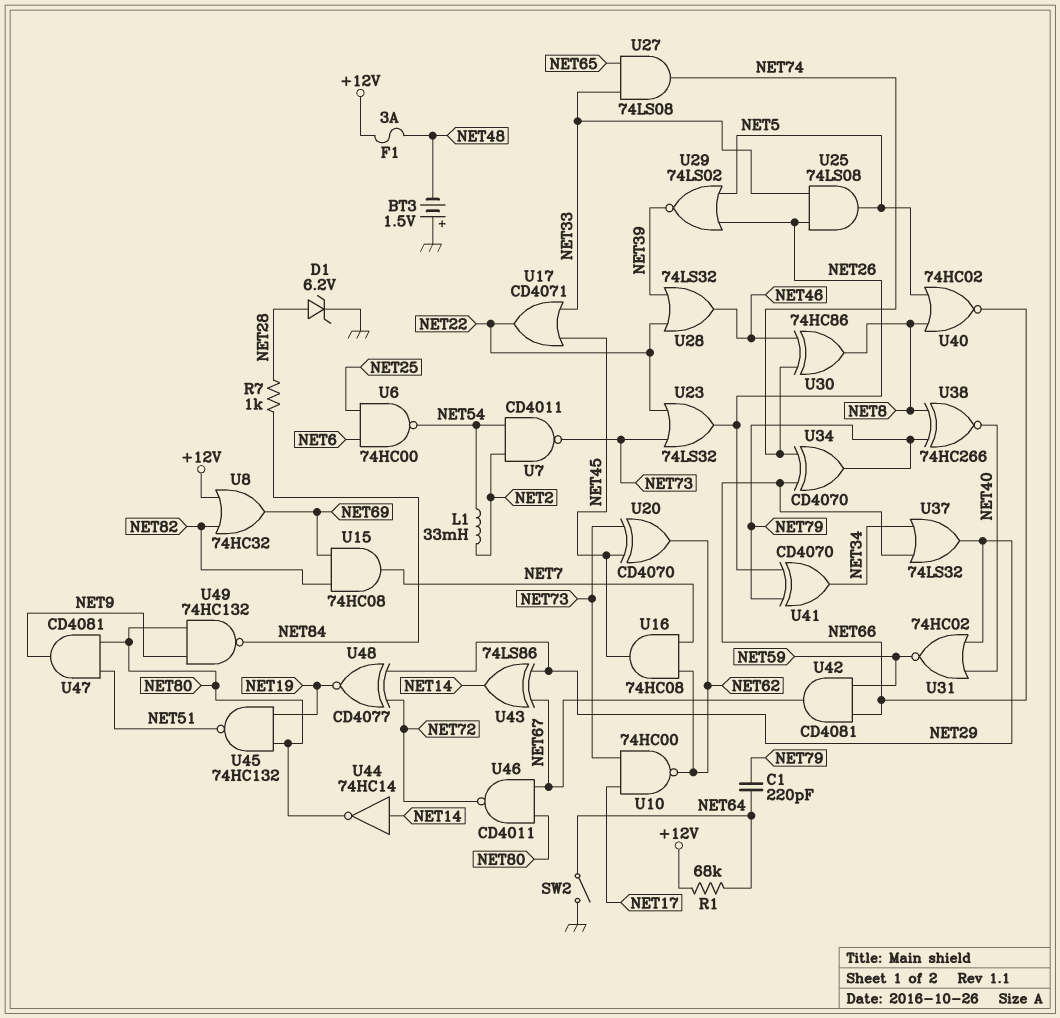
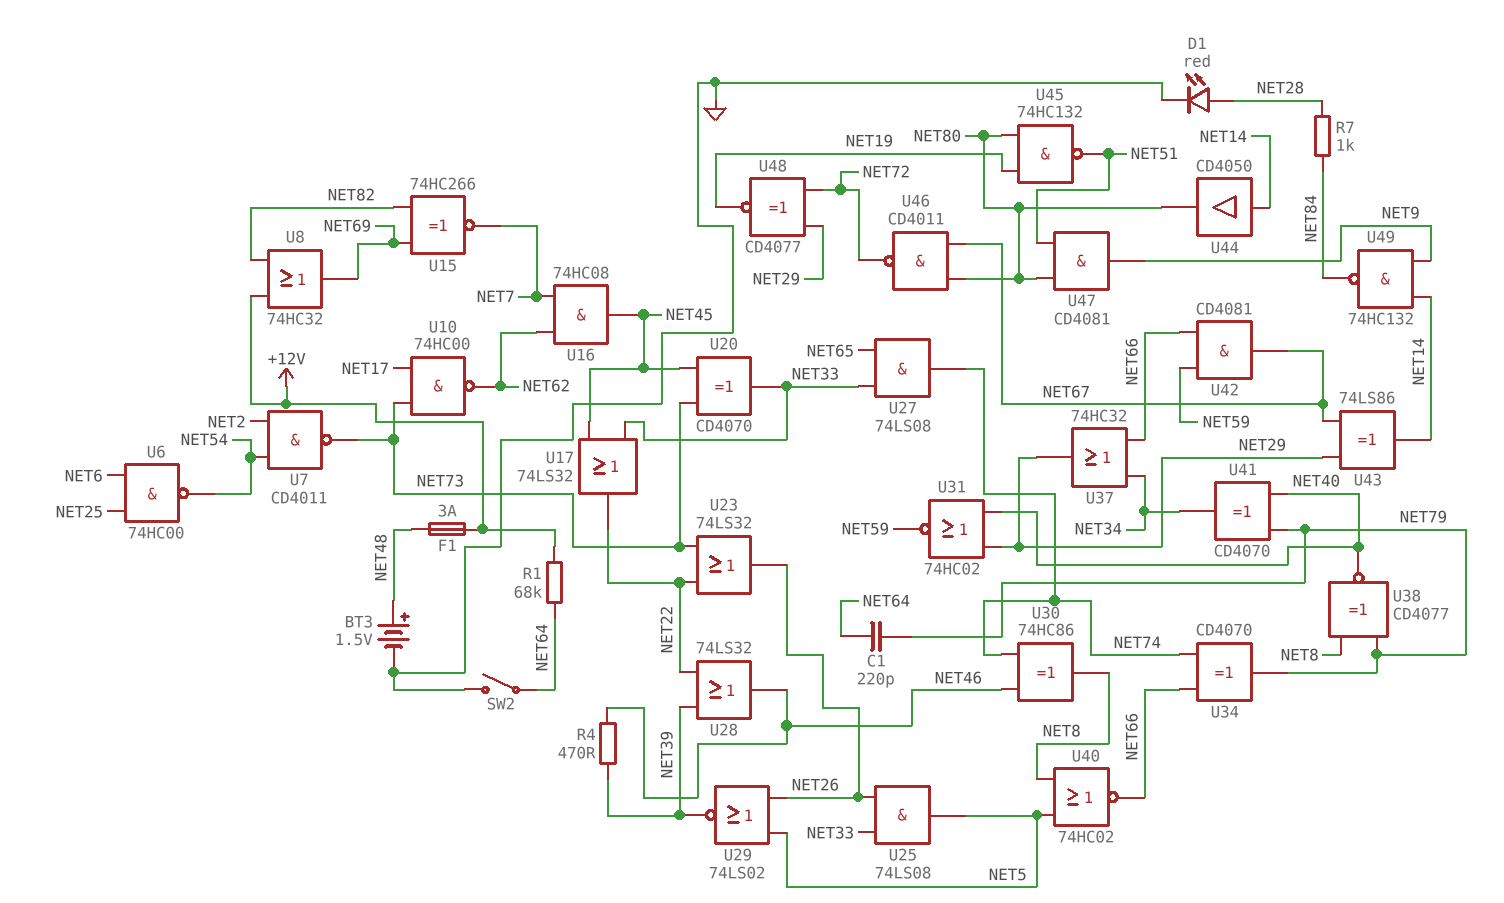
BT3: 1.5V (plus GND, minus NET48) -> 1.5V (plus NET48, minus GND)
D1: zener 6.2V (A NET28, K GND) -> LED red (A NET28, K GND)
L1: 33mH (NET2, NET54) -> none
R4: none -> 470 (NET39, NET46)
U15: AND 74HC08 (in NET69, in NET82, out NET7) -> XNOR 74HC266 (in NET69, in NET82, out NET7)
U17: OR CD4071 (in NET33, in NET45, out NET22) -> OR 74LS32 (in NET33, in NET45, out NET22)
U20: XOR CD4070 (in NET45, in NET73, out NET62) -> XOR CD4070 (in NET45, in NET73, out NET33)
U37: OR 74LS32 (in NET34, in NET66, out NET29) -> OR 74HC32 (in NET34, in NET66, out NET29)
U38: XNOR 74HC266 (in NET8, in NET79, out NET40) -> XNOR CD4077 (in NET8, in NET79, out NET40)
U41: XOR CD4070 (in NET26, in NET79, out NET34) -> XOR CD4070 (in NET40, in NET79, out NET34)
U44: NOT 74HC14 (in NET14, out NET80) -> buffer CD4050 (in NET14, out NET80)
U49: NAND 74HC132 (in NET9, in NET80, out NET84) -> NAND 74HC132 (in NET9, in NET14, out NET84)

